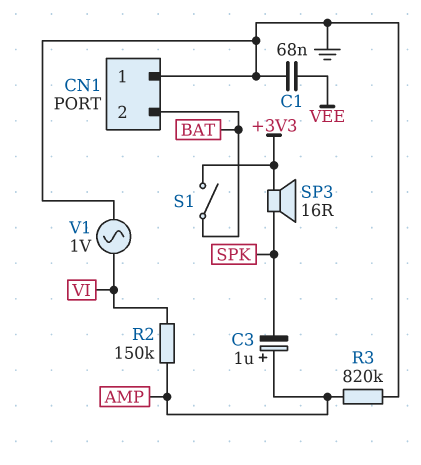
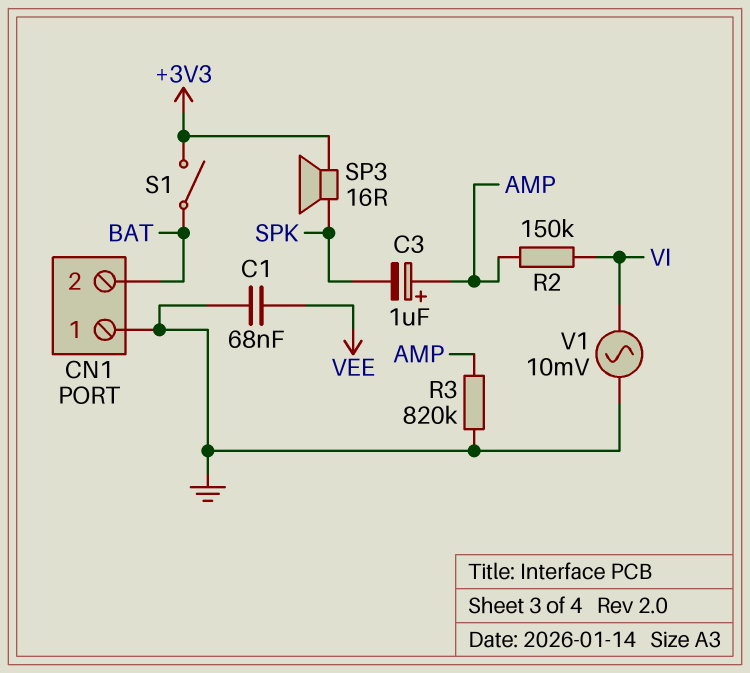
V1: AC 1V (GND, VI) -> AC 10mV (GND, VI)

